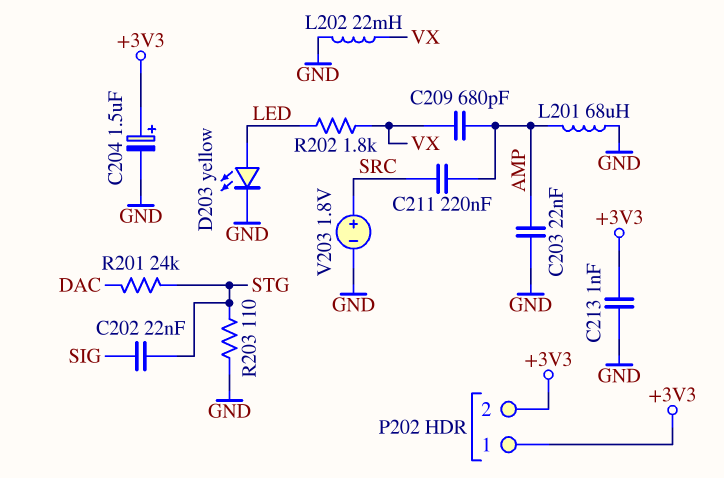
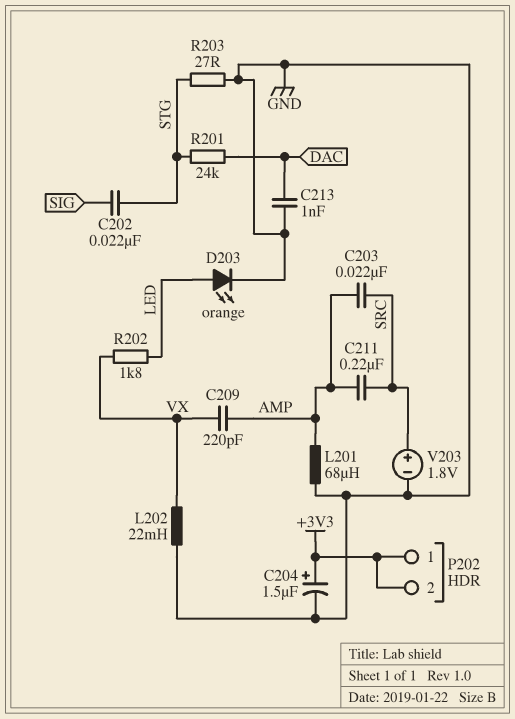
C203: 22nF (AMP, GND) -> 22nF (AMP, SRC)
C209: 680pF (AMP, VX) -> 220pF (AMP, VX)
C213: 1nF (+3V3, GND) -> 1nF (DAC, GND)
D203: LED yellow (A LED, K GND) -> LED orange (A LED, K GND)
R203: 110 (GND, STG) -> 27 (GND, STG)

